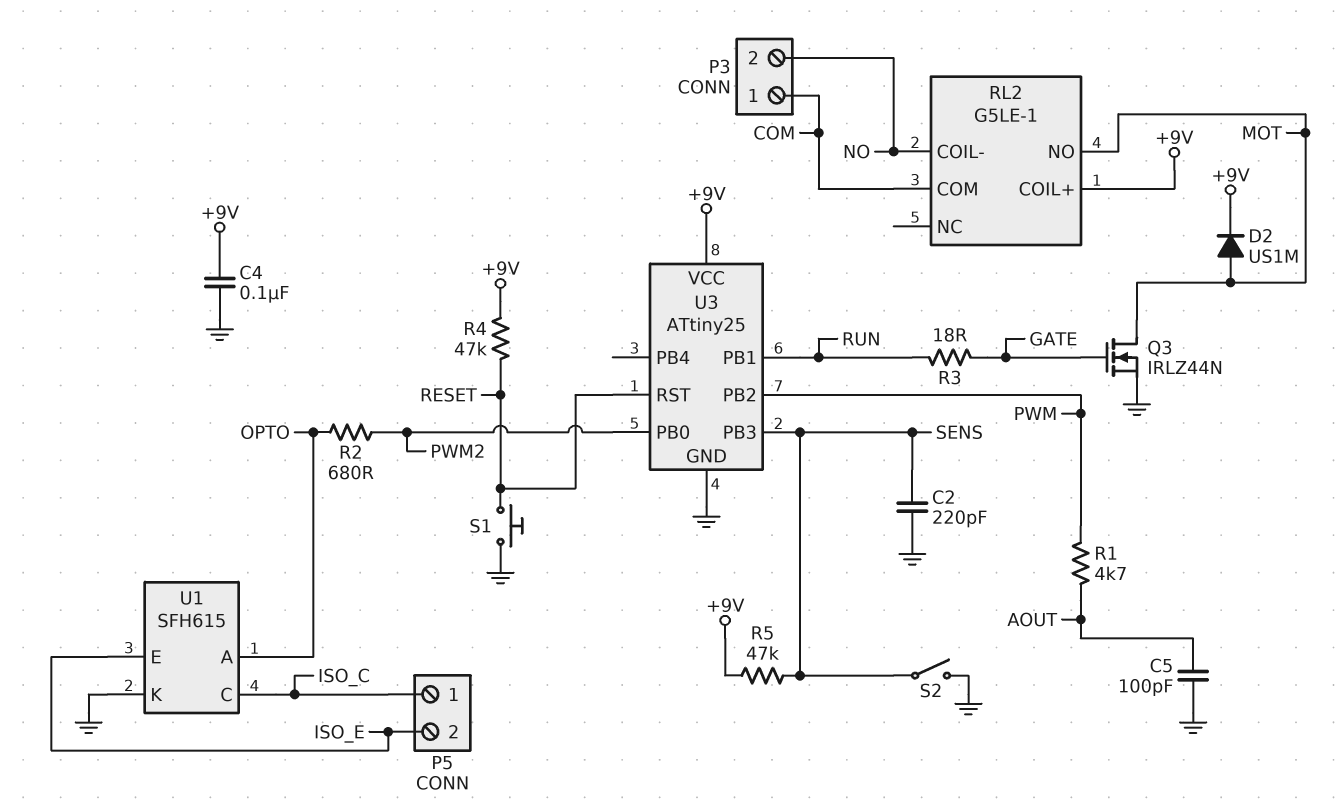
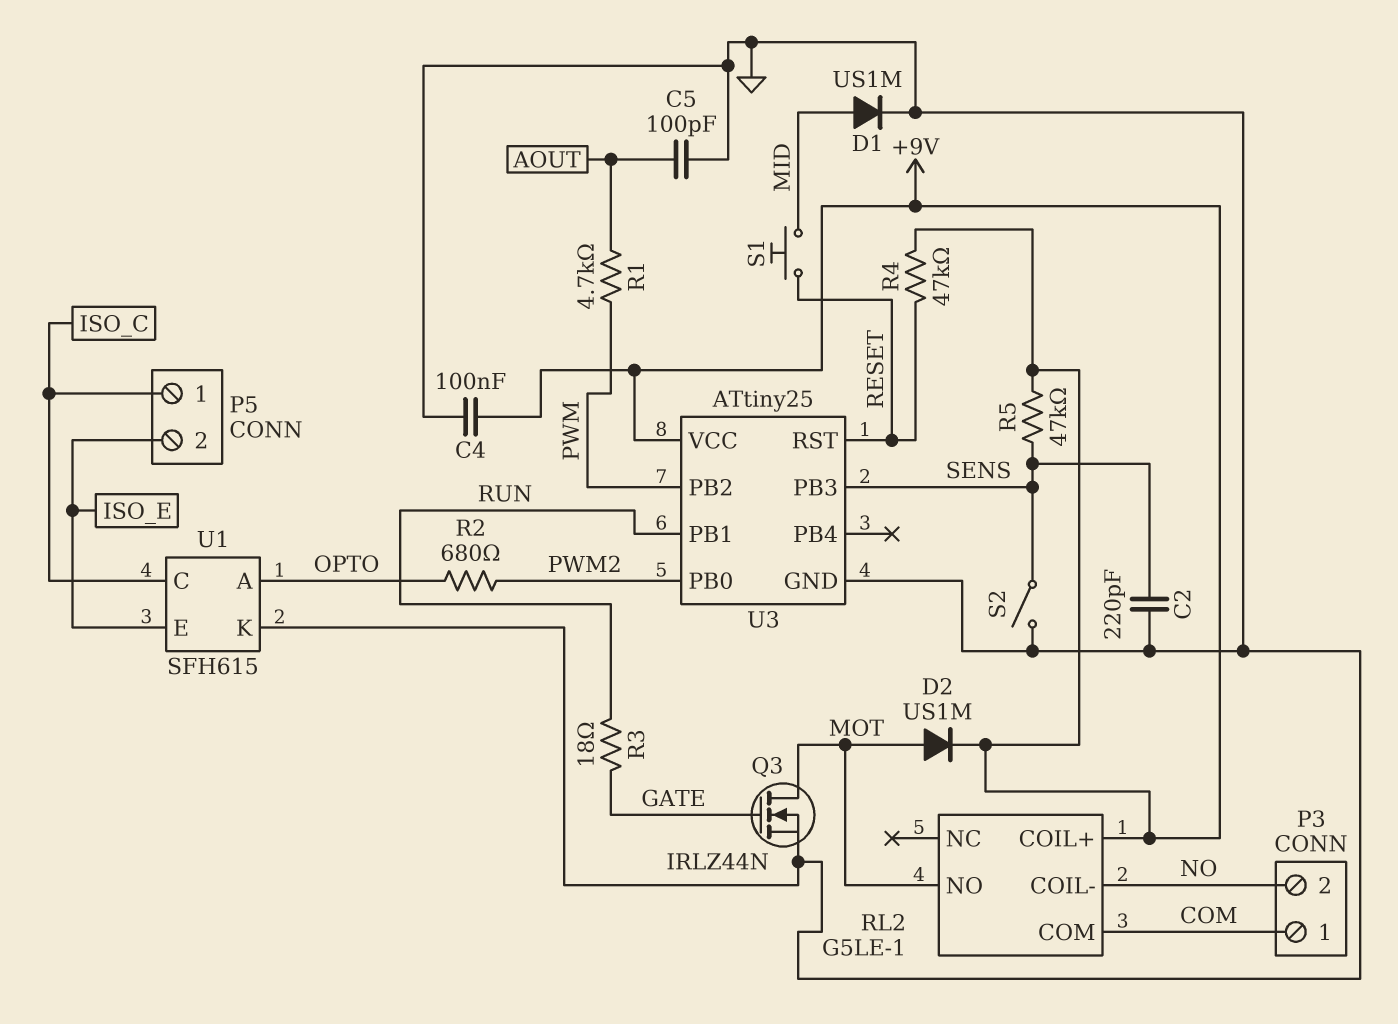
D1: none -> diode US1M (A MID, K GND)
S1: button (GND, RESET) -> button (MID, RESET)

